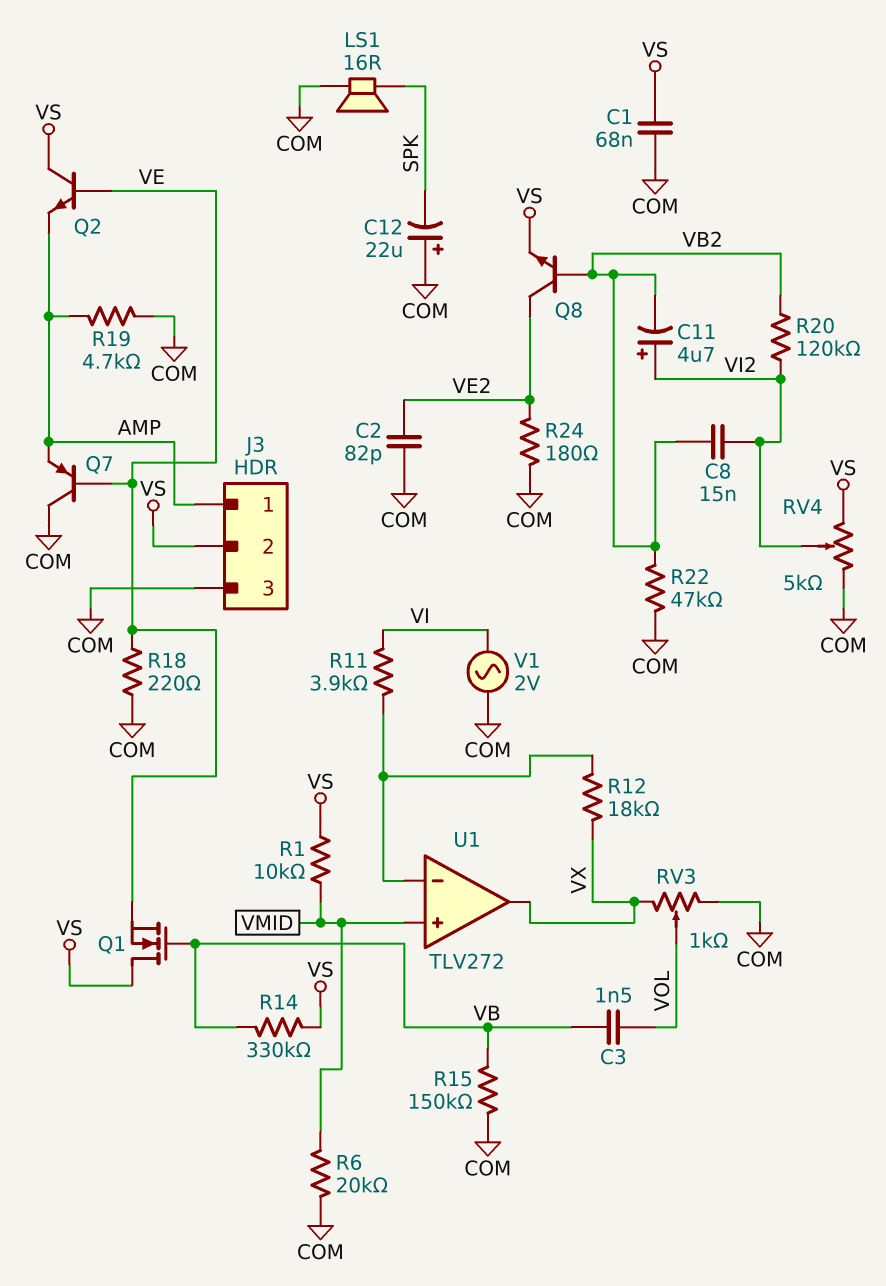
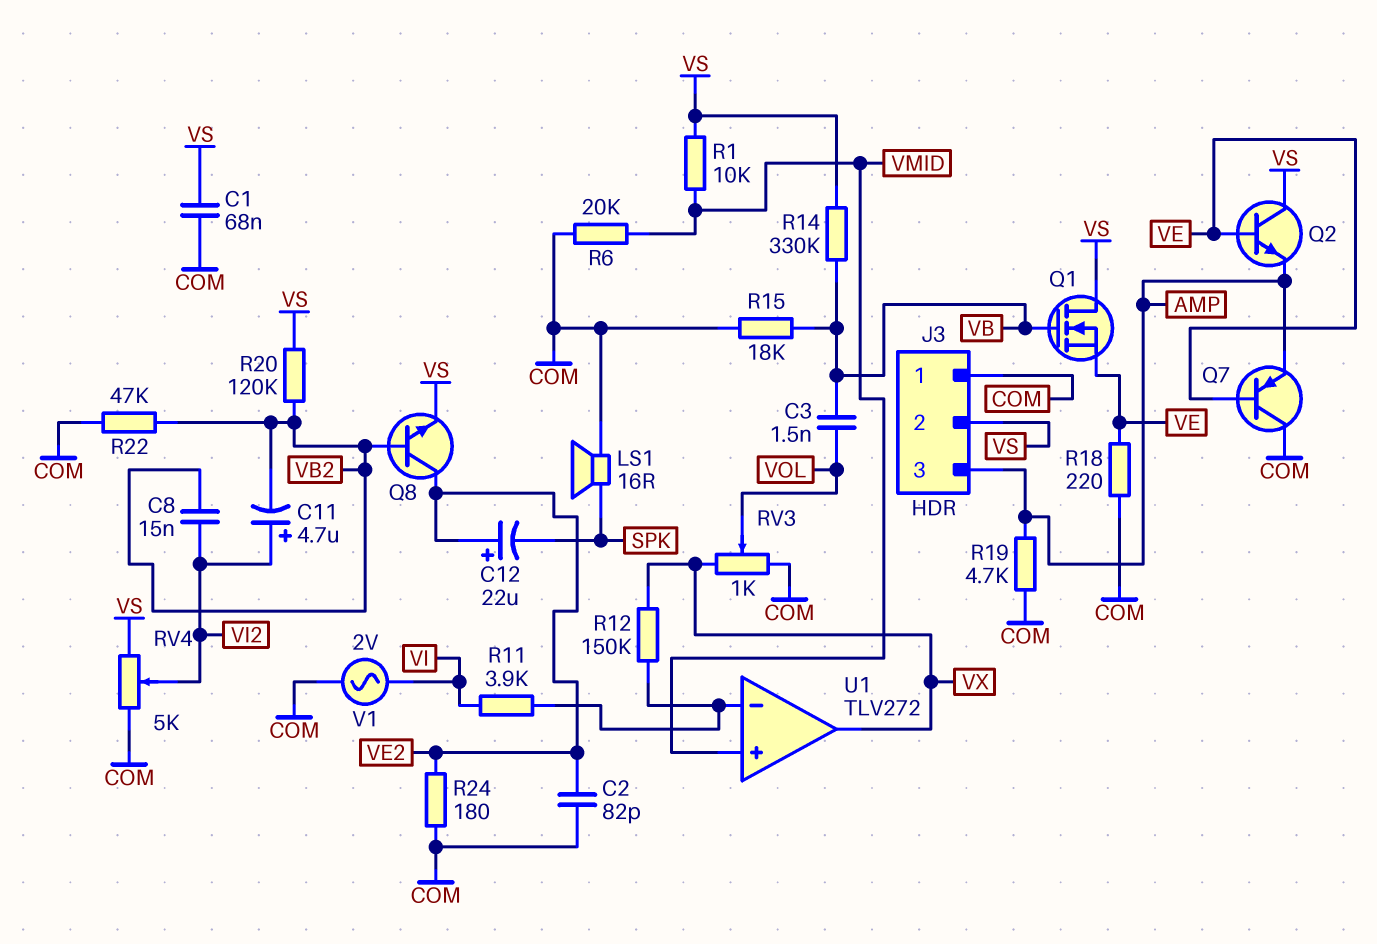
C12: 22uF (plus COM, minus SPK) -> 22uF (plus VE2, minus SPK)
J3 pin 1: AMP -> COM
J3 pin 3: COM -> AMP
R12: 18k (U1/in-, VX) -> 150k (U1/in-, VX)
R15: 150k (COM, VB) -> 18k (COM, VB)
R20: 120k (VB2, VI2) -> 120k (VB2, VS)

